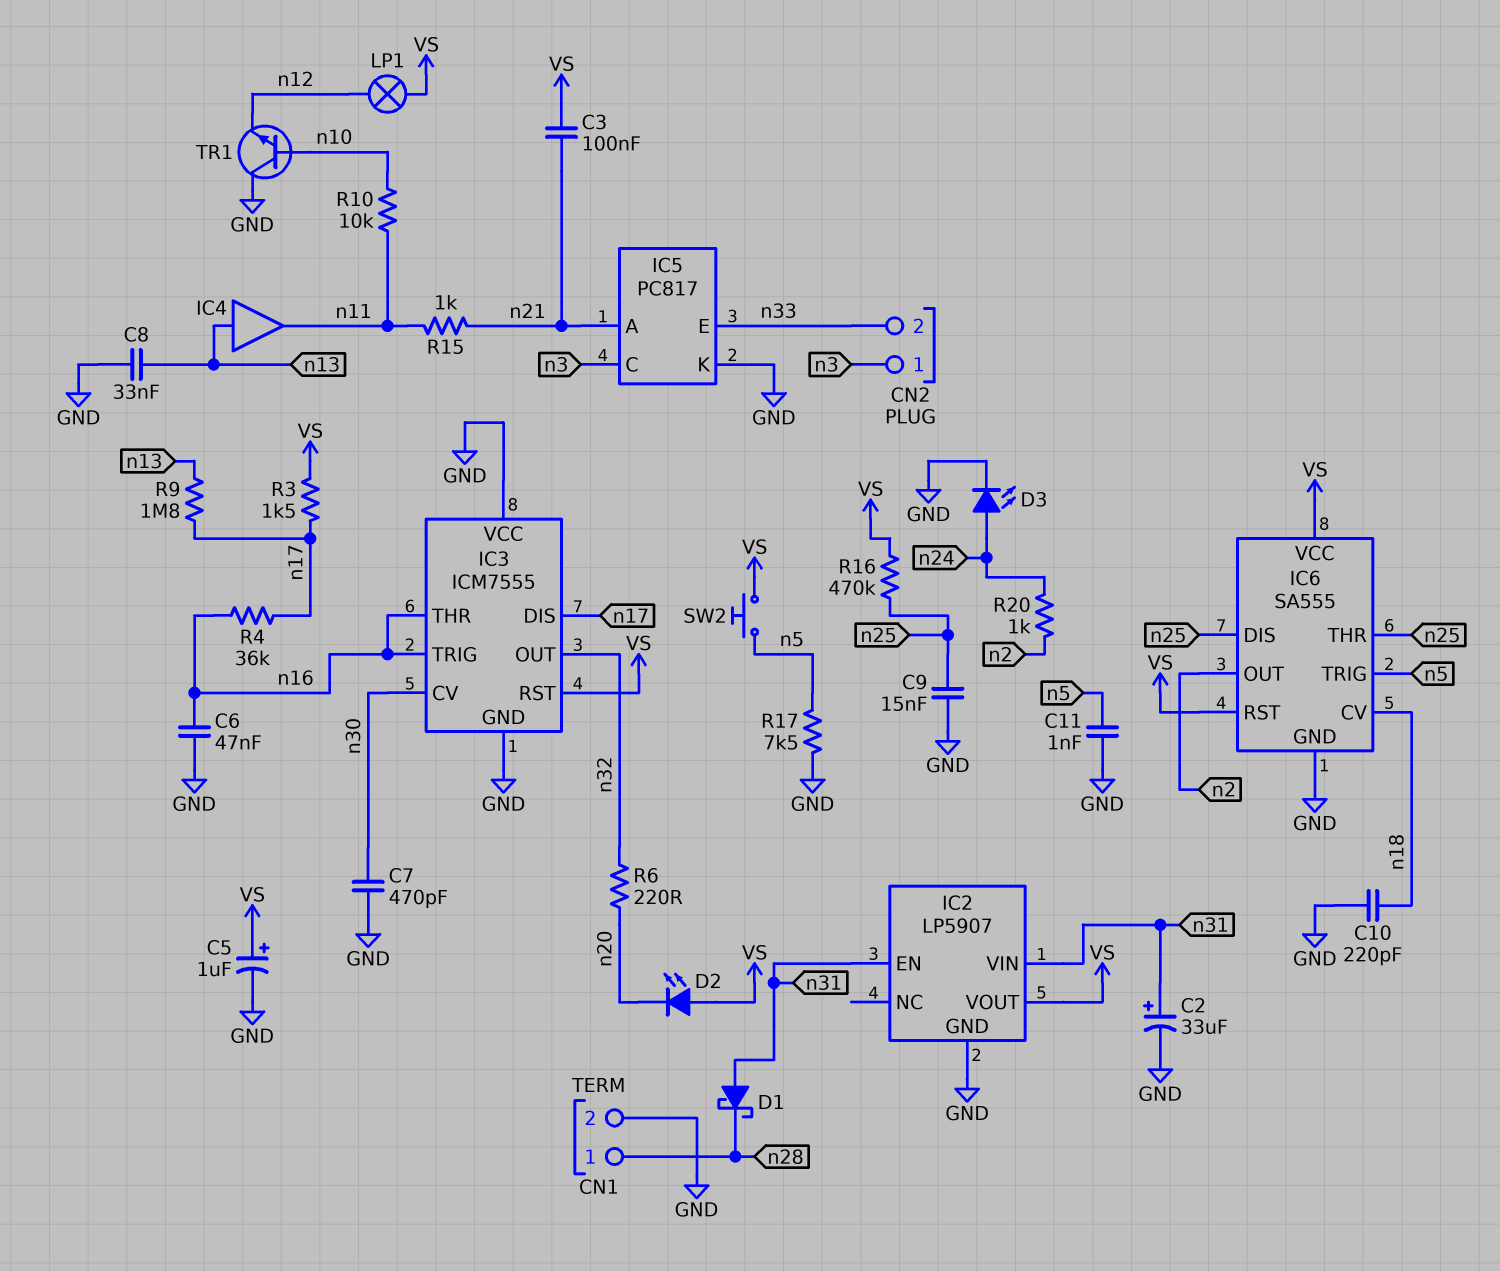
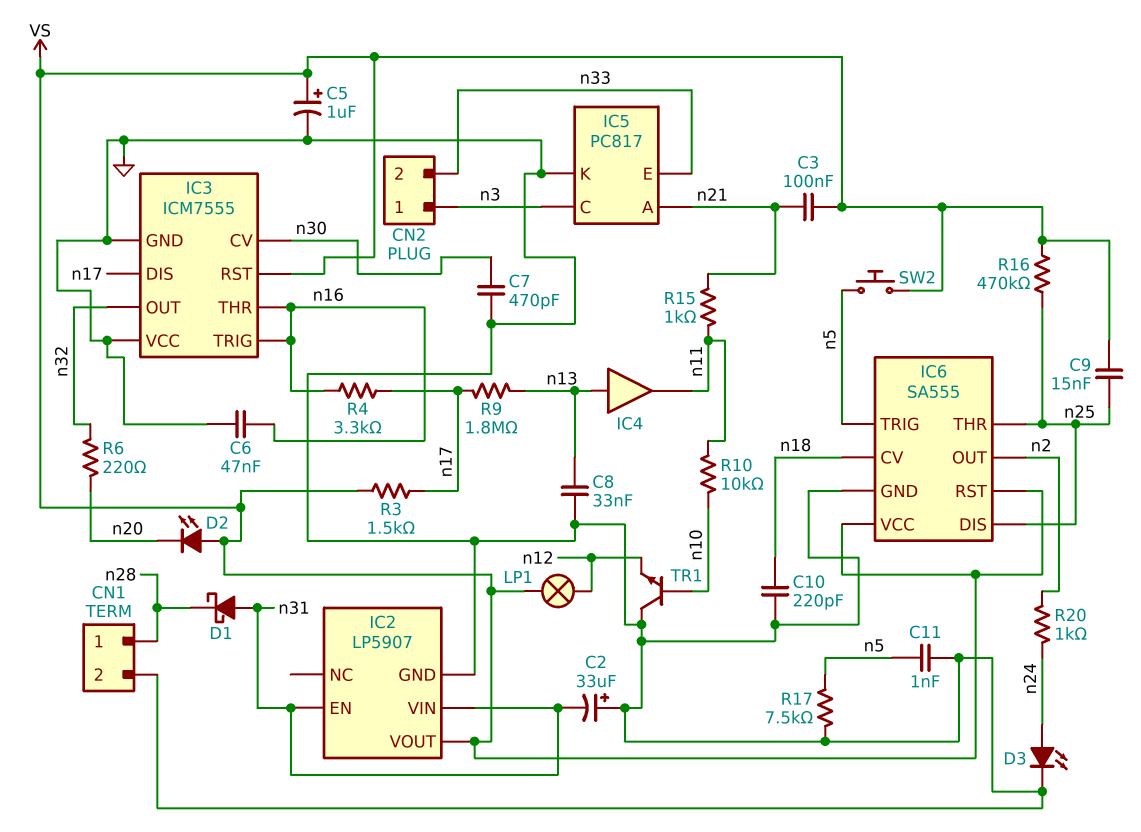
C2: 33uF (plus n31, minus GND) -> 33uF (plus GND, minus n31)
C9: 15nF (GND, n25) -> 15nF (VS, n25)
R4: 36k (n16, n17) -> 3.3k (n16, n17)

